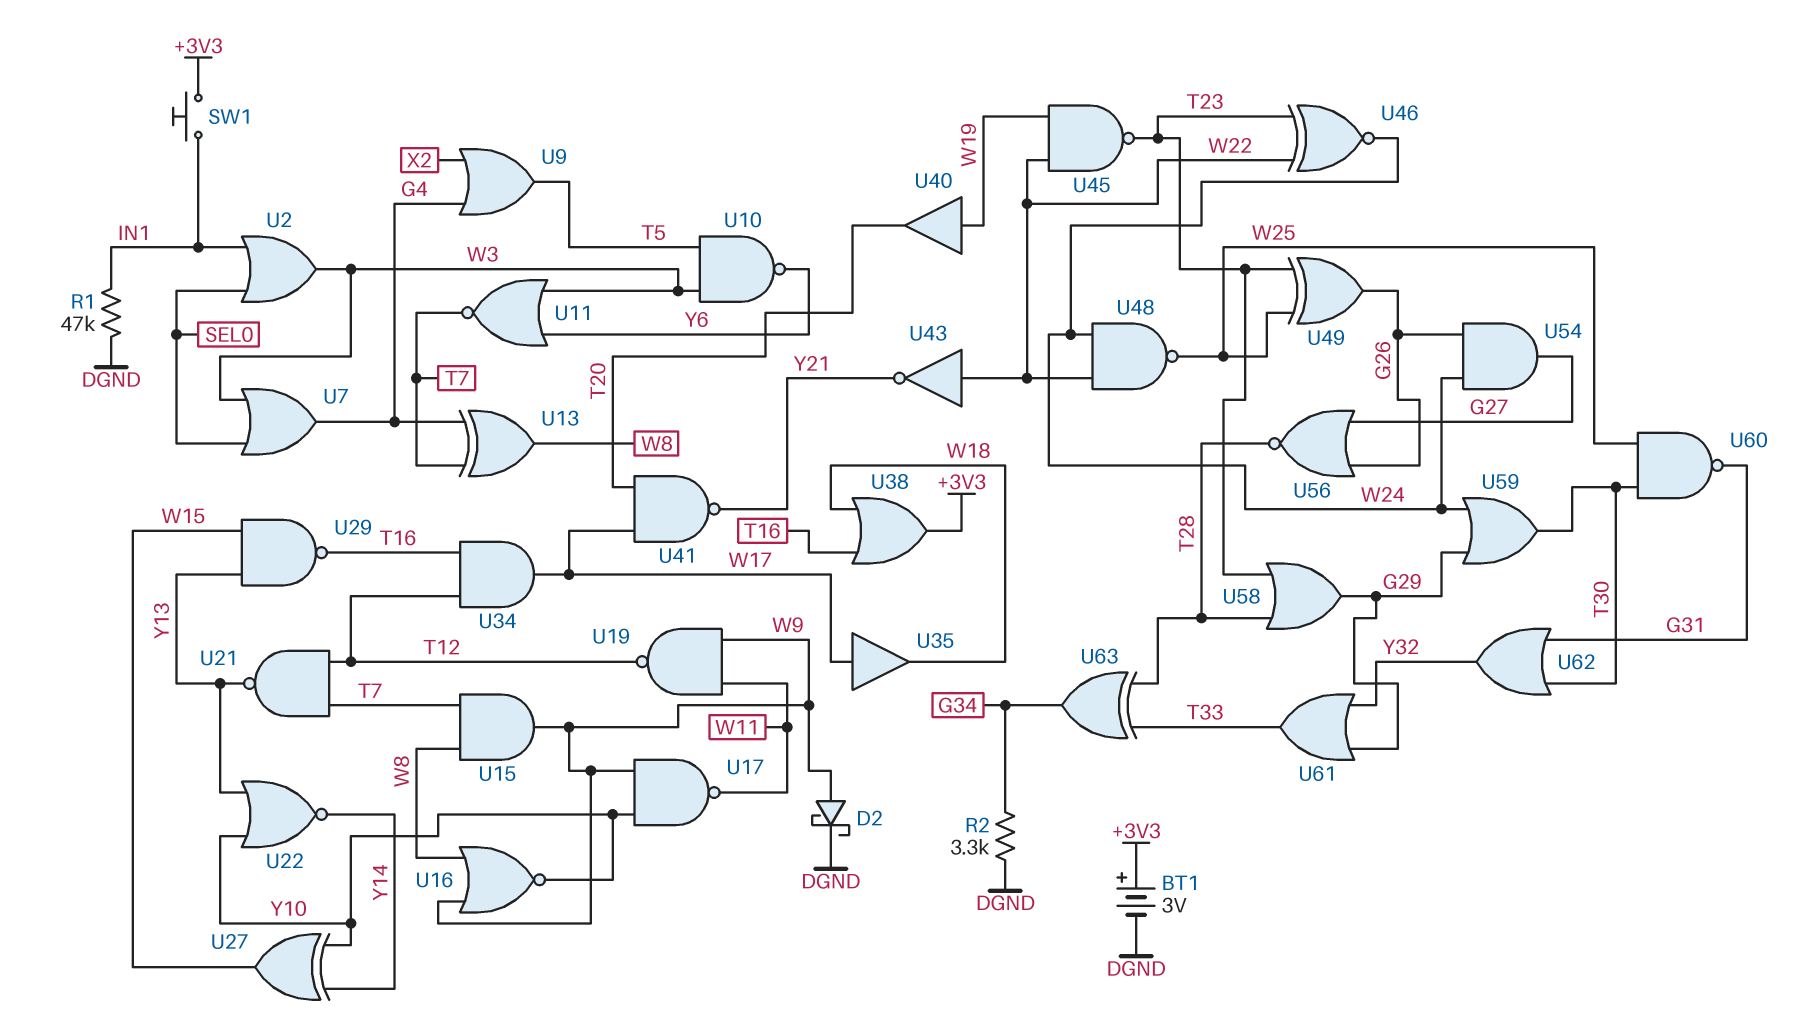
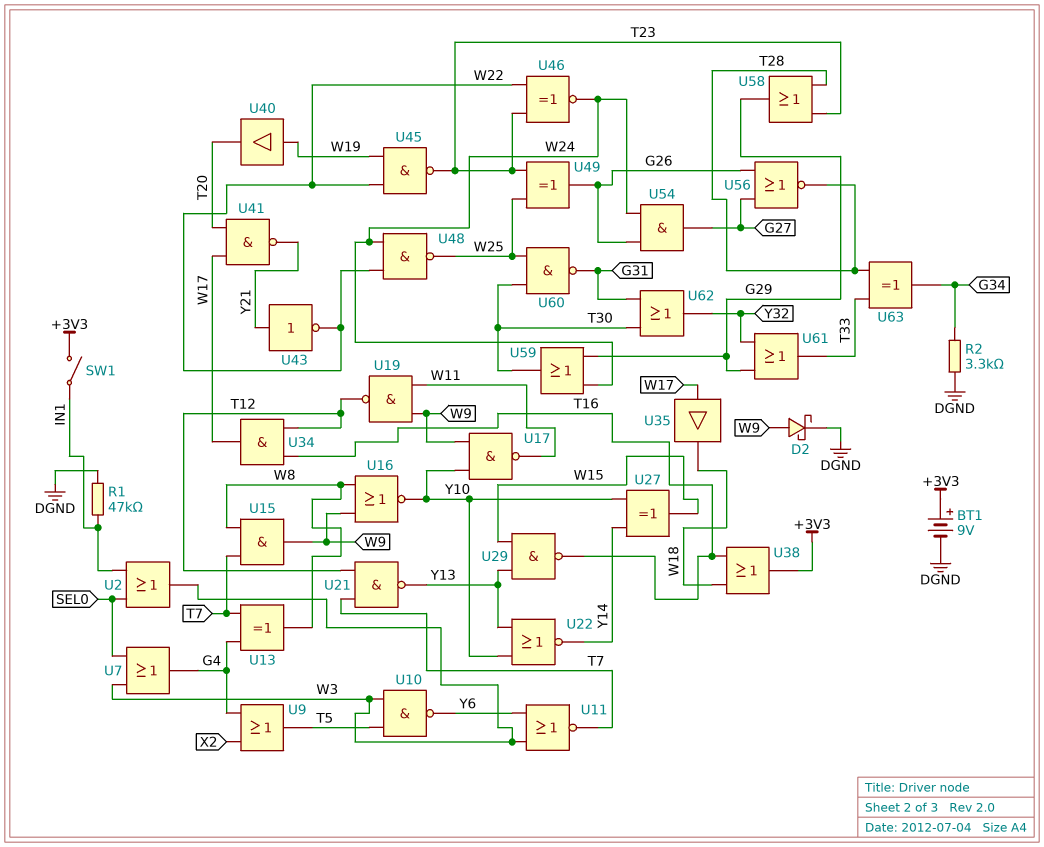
BT1: 3V (plus +3V3, minus DGND) -> 9V (plus +3V3, minus DGND)
SW1: button (+3V3, IN1) -> switch (+3V3, IN1)
U43: NOT (in W22, out Y21) -> NOT (in Y21, out W22)

